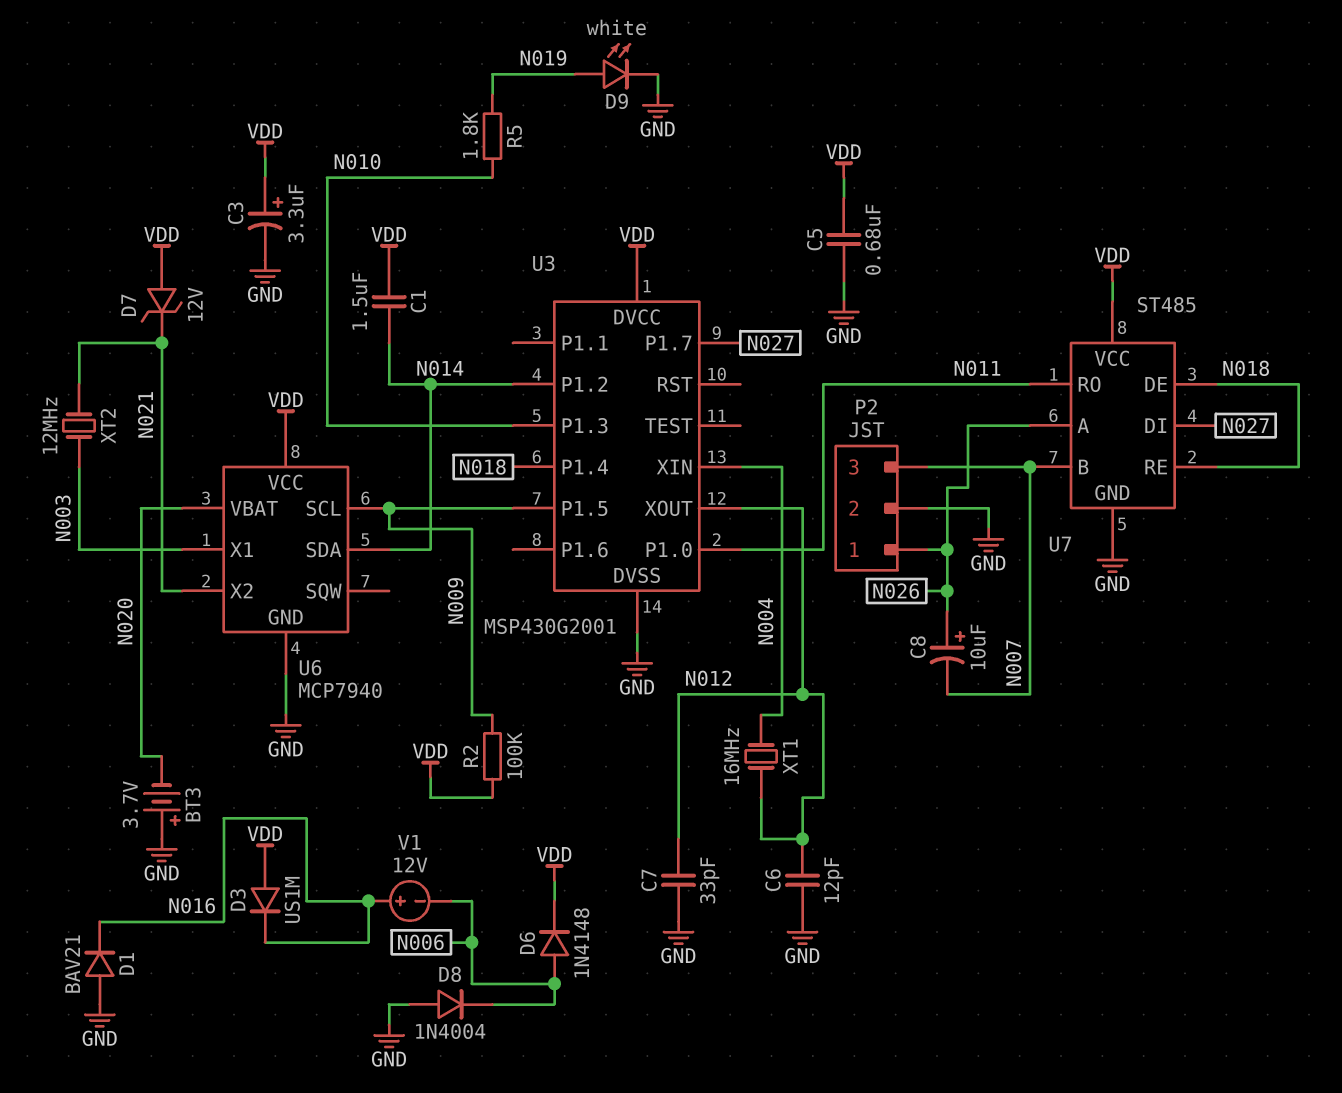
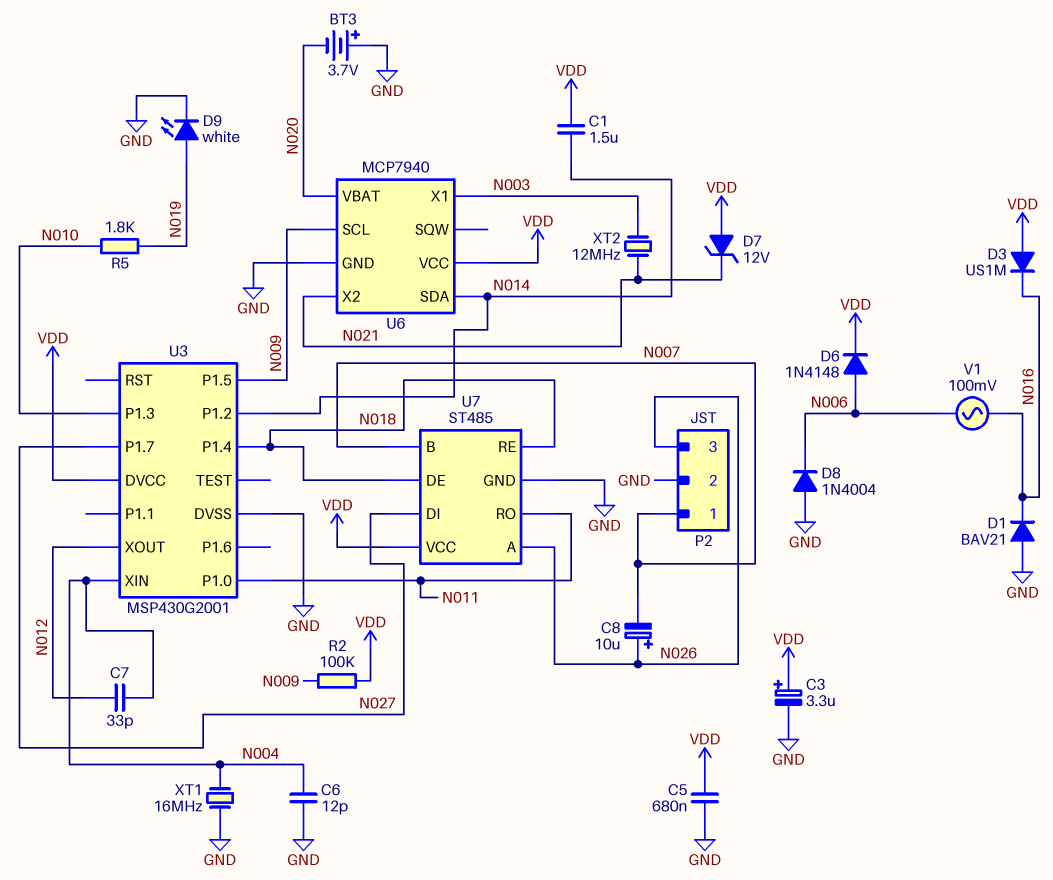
C6: 12pF (GND, N012) -> 12pF (GND, N004)
C7: 33pF (GND, N012) -> 33pF (N004, N012)
P2 pin 1: N026 -> N007
P2 pin 3: N007 -> N026
V1: 12V (plus N016, minus N006) -> AC 100mV (N006, N016)
XT1: 16MHz (N004, N012) -> 16MHz (GND, N004)

